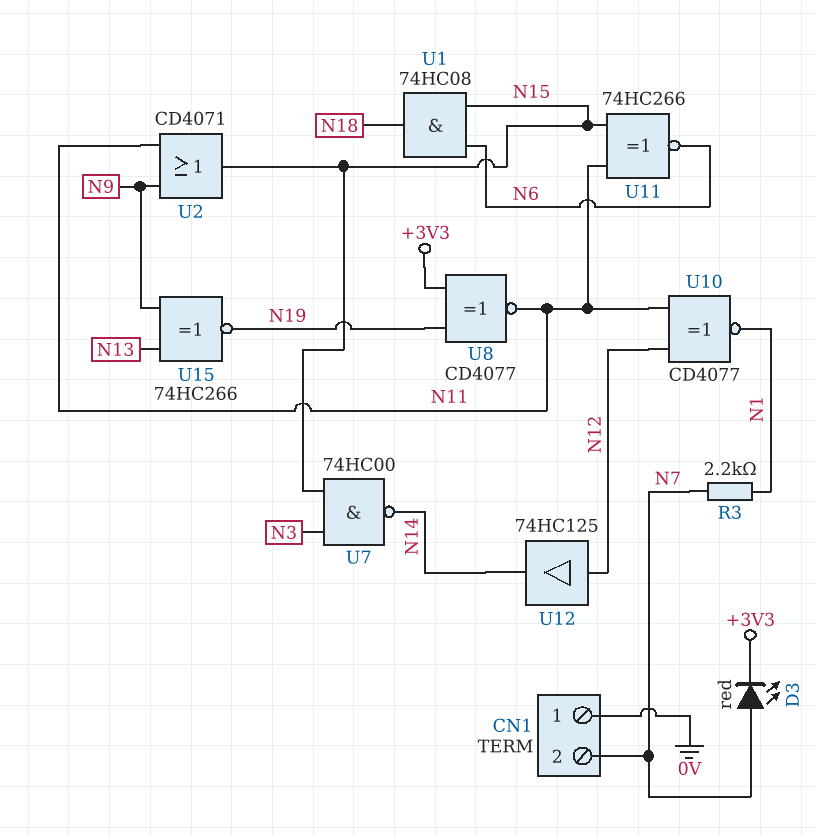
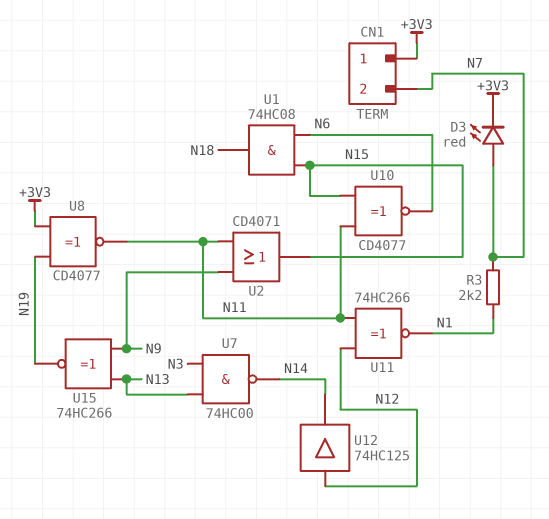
CN1 pin 1: 0V -> +3V3
U7: NAND 74HC00 (in N3, in N15, out N14) -> NAND 74HC00 (in N3, in N13, out N14)
U10: XNOR CD4077 (in N11, in N12, out N1) -> XNOR CD4077 (in N11, in N15, out N6)
U11: XNOR 74HC266 (in N11, in N15, out N6) -> XNOR 74HC266 (in N11, in N12, out N1)

